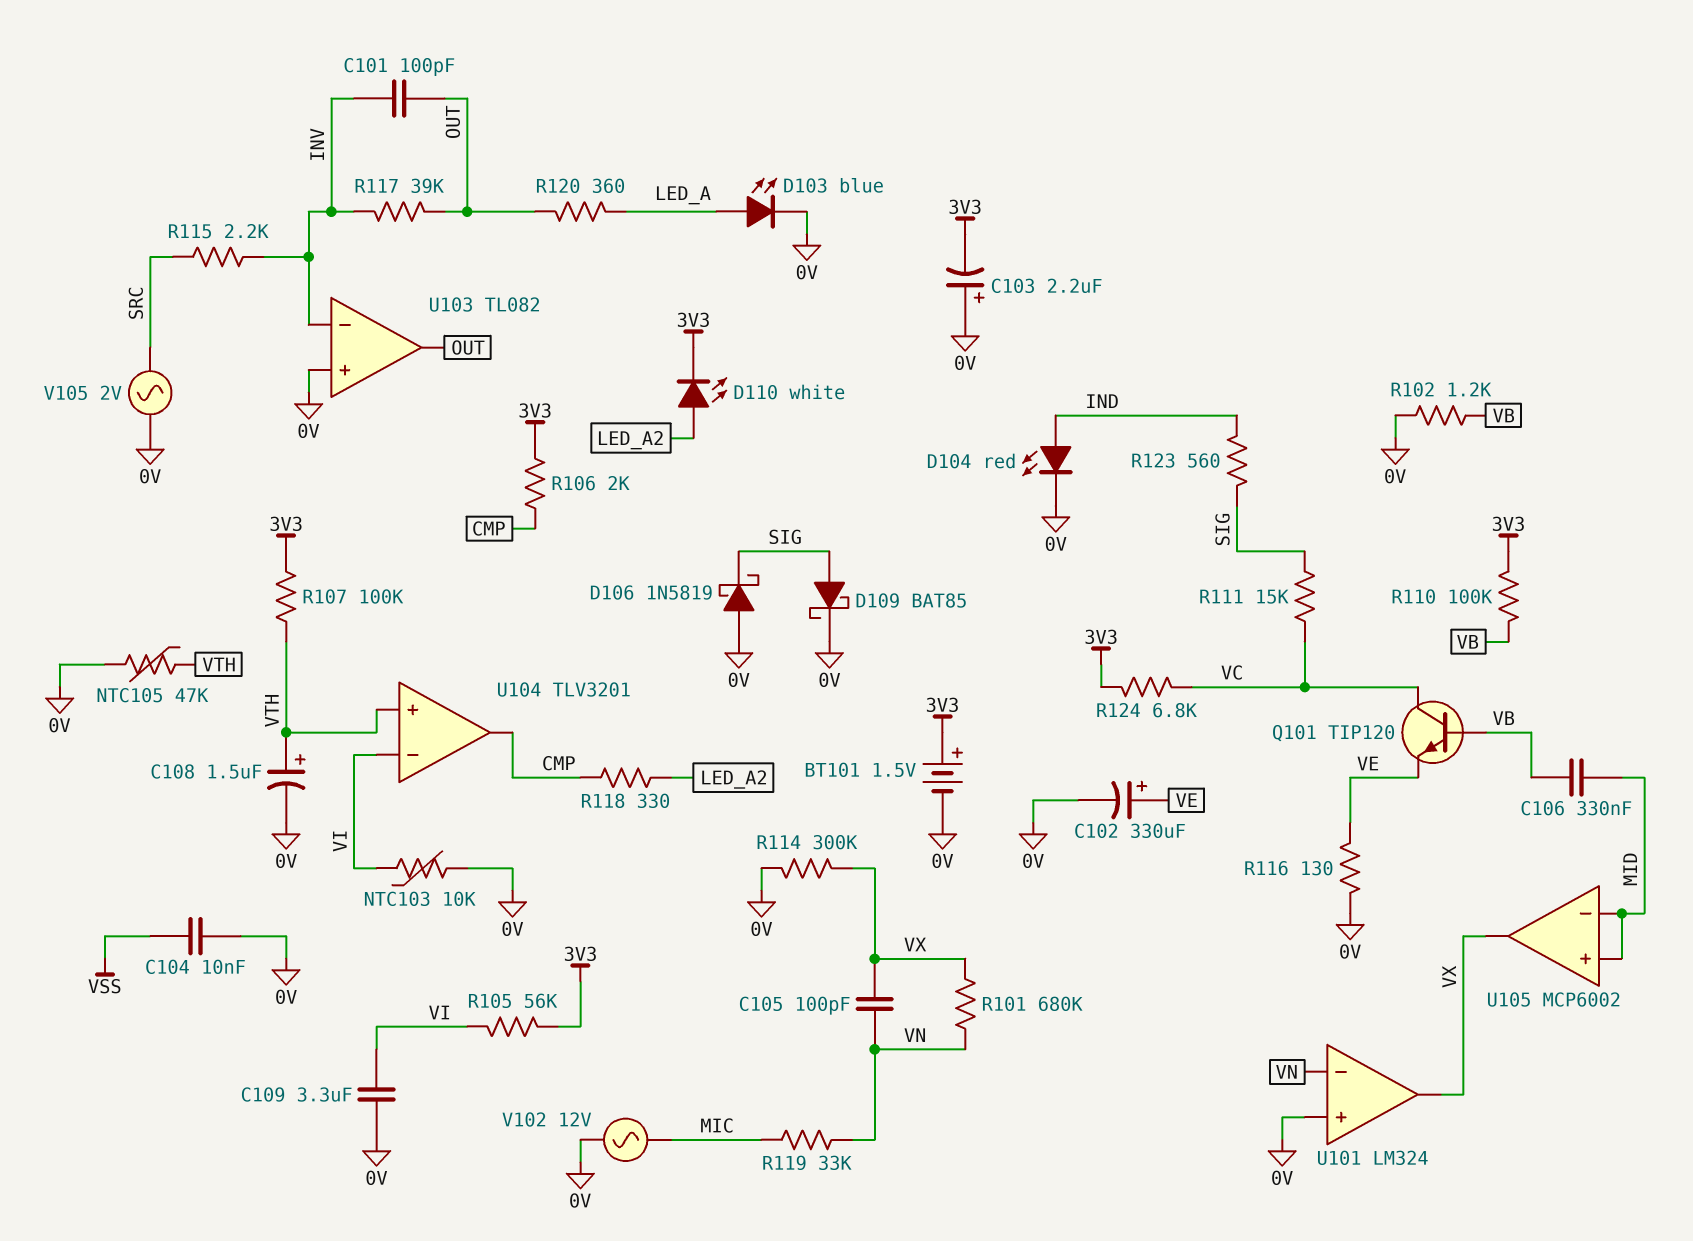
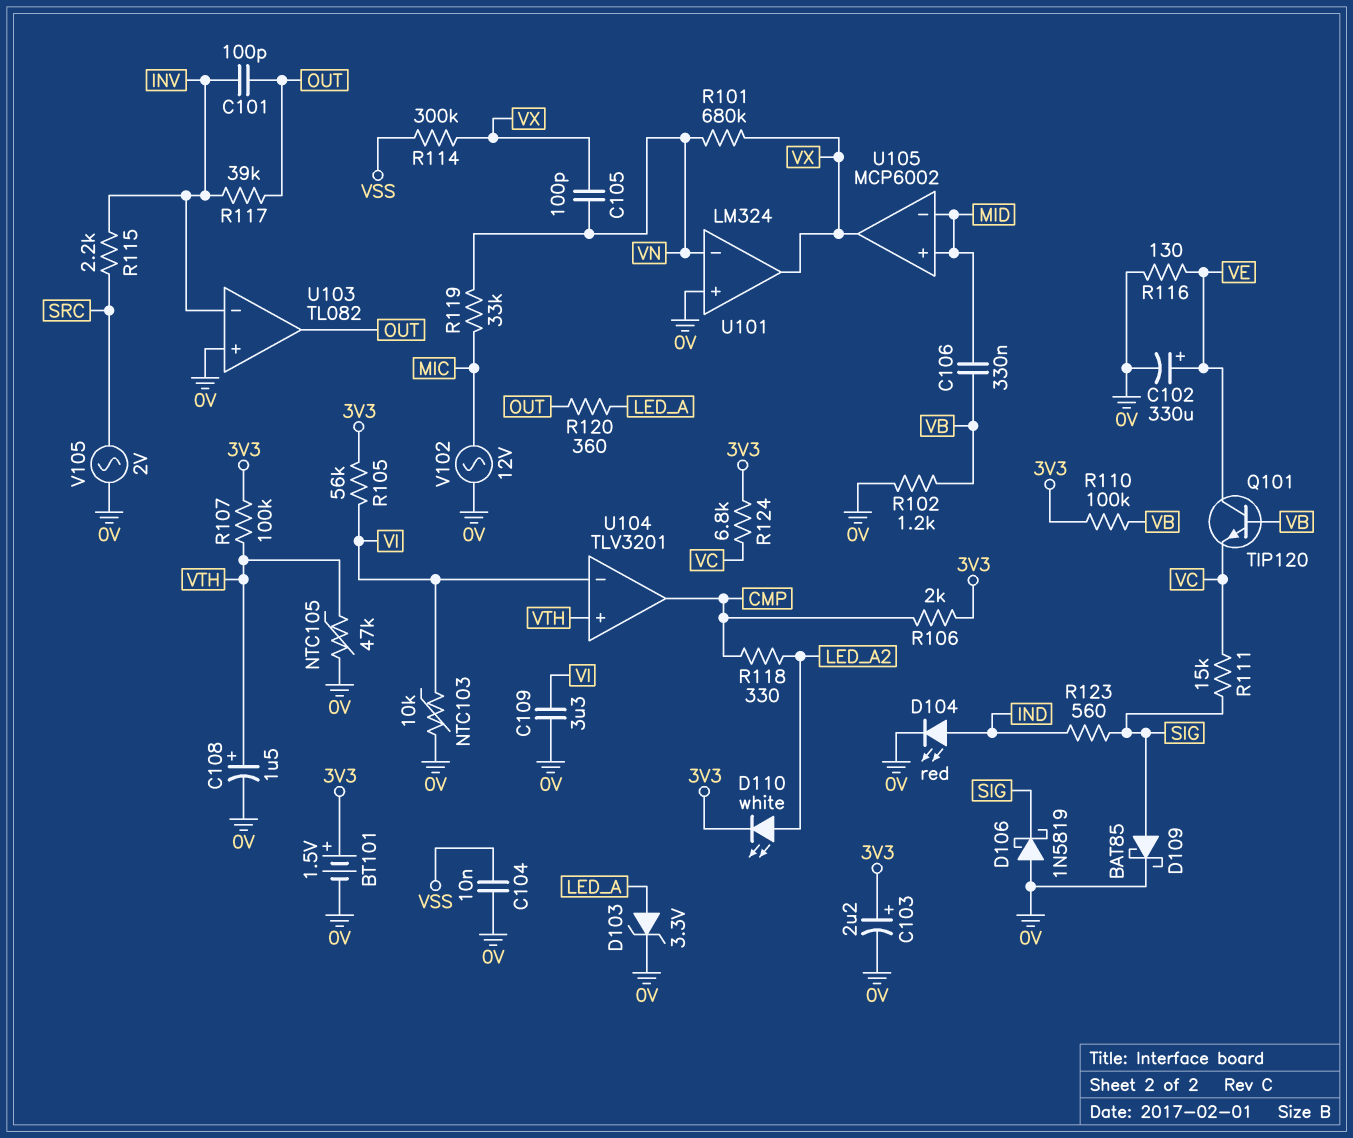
C103: 2.2uF (plus 0V, minus 3V3) -> 2.2uF (plus 3V3, minus 0V)
D103: LED blue (A LED_A, K 0V) -> zener 3.3V (A LED_A, K 0V)
Q101: NPN TIP120 (B VB, C VC, E VE) -> NPN TIP120 (B VB, C VE, E VC)
R114: 300k (0V, VX) -> 300k (VSS, VX)

